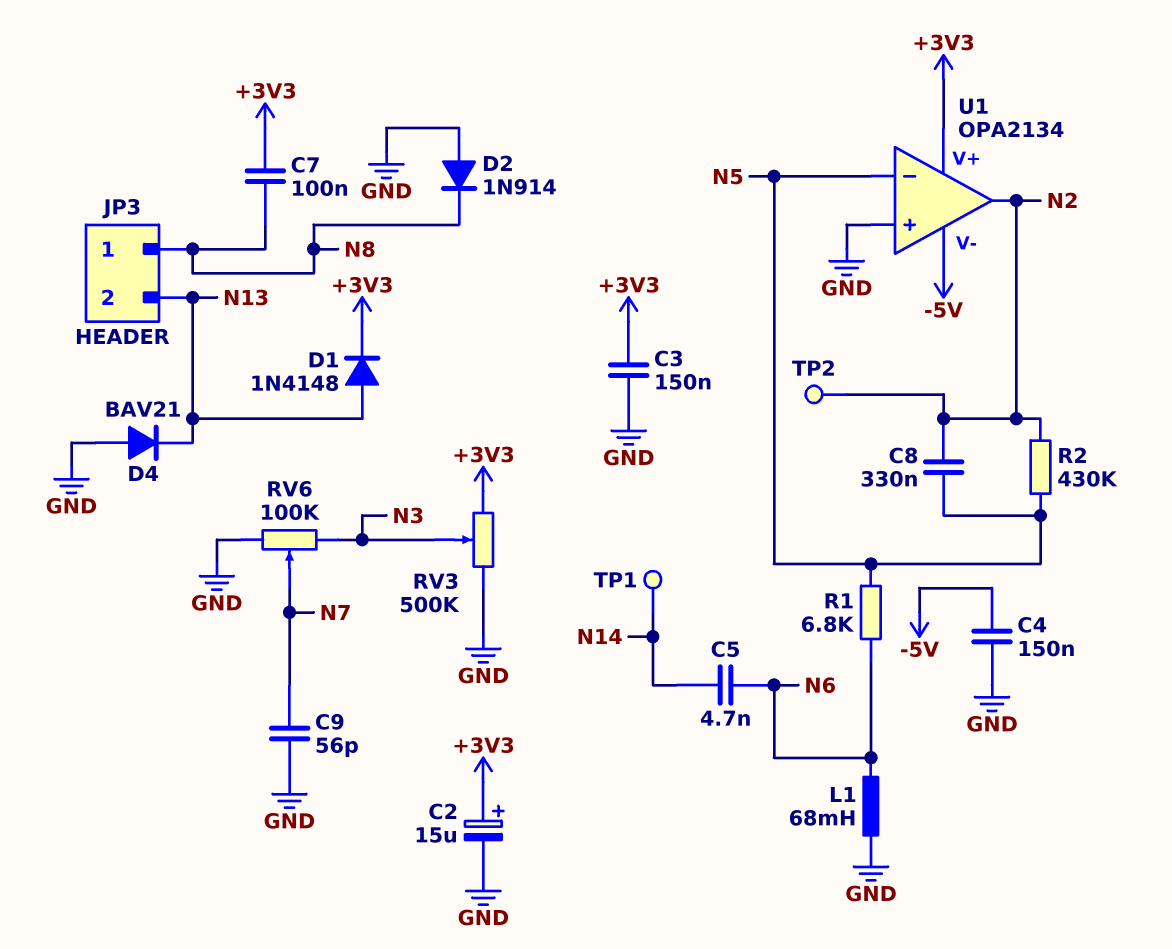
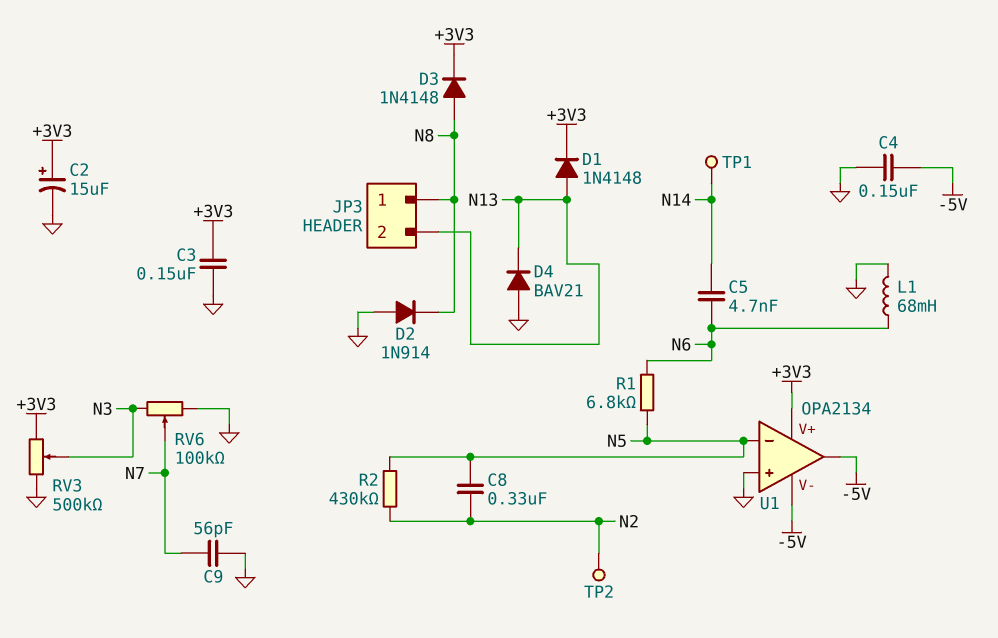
C7: 100nF (+3V3, N8) -> none
D3: none -> diode 1N4148 (A N8, K +3V3)
U1 pin out: N2 -> -5V

